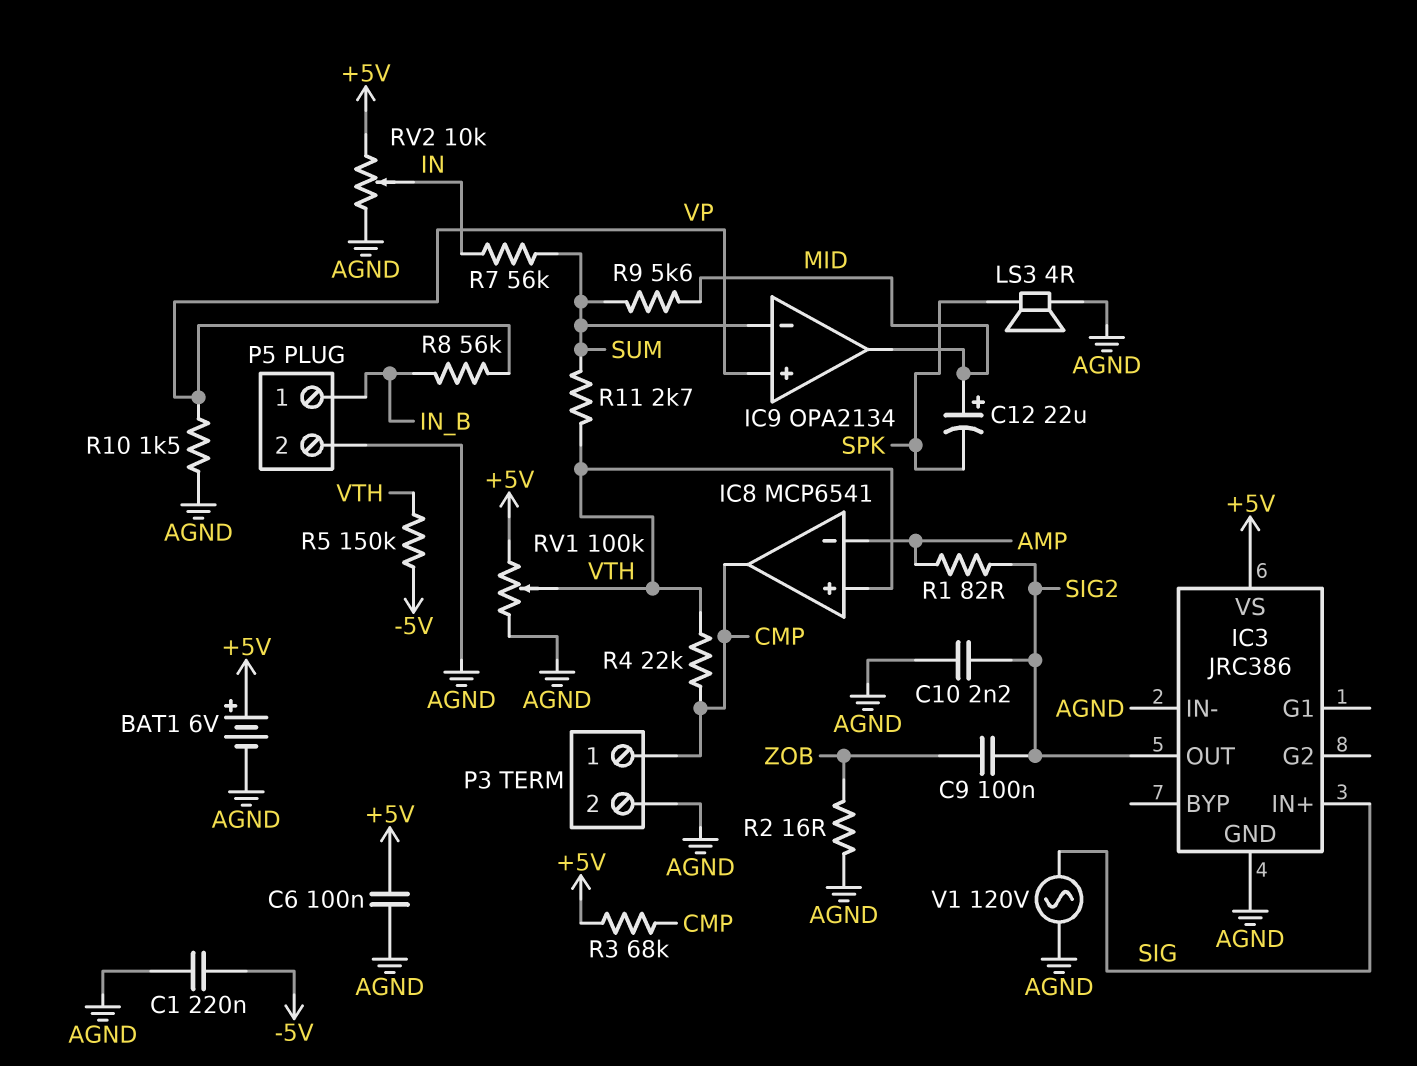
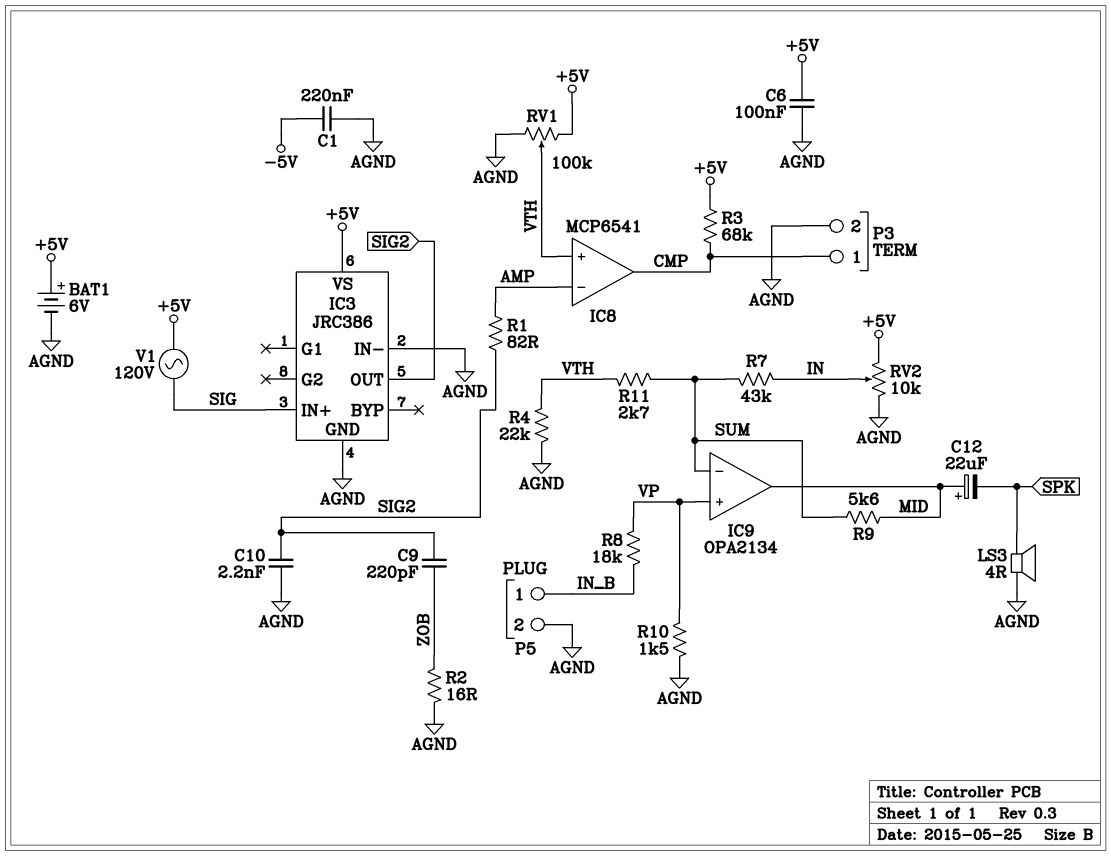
C9: 100nF (SIG2, ZOB) -> 220pF (SIG2, ZOB)
R4: 22k (CMP, VTH) -> 22k (AGND, VTH)
R5: 150k (-5V, VTH) -> none
R7: 56k (IN, SUM) -> 43k (IN, SUM)
R8: 56k (IN_B, VP) -> 18k (IN_B, VP)
V1: AC 120V (AGND, SIG) -> AC 120V (+5V, SIG)

